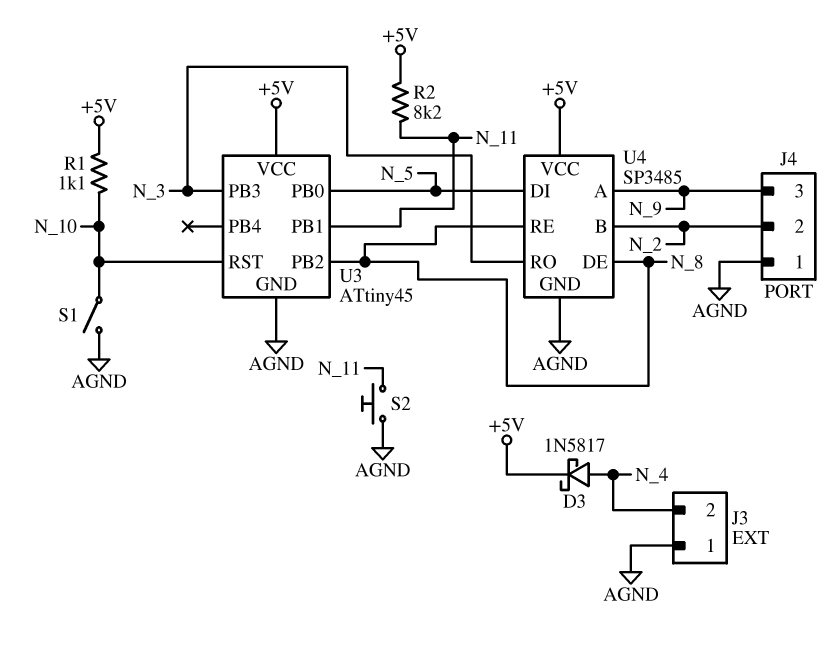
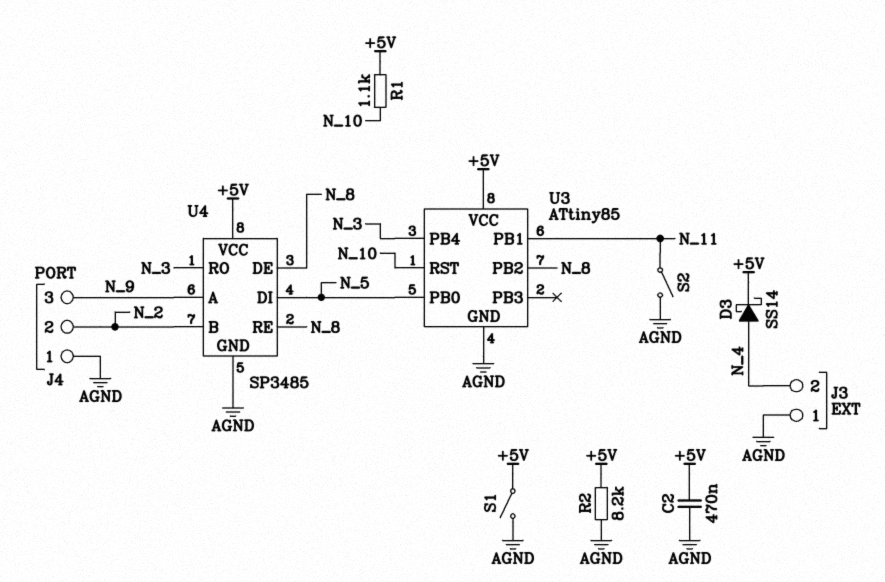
C2: none -> 470nF (+5V, AGND)
D3: schottky 1N5817 (A N_4, K +5V) -> schottky SS14 (A N_4, K +5V)
R2: 8.2k (+5V, N_11) -> 8.2k (+5V, AGND)
S1: switch (AGND, N_10) -> switch (+5V, AGND)
S2: button (AGND, N_11) -> switch (AGND, N_11)
U3: ATtiny45 -> ATtiny85
U3 pin PB3: N_3 -> none
U3 pin PB4: none -> N_3

